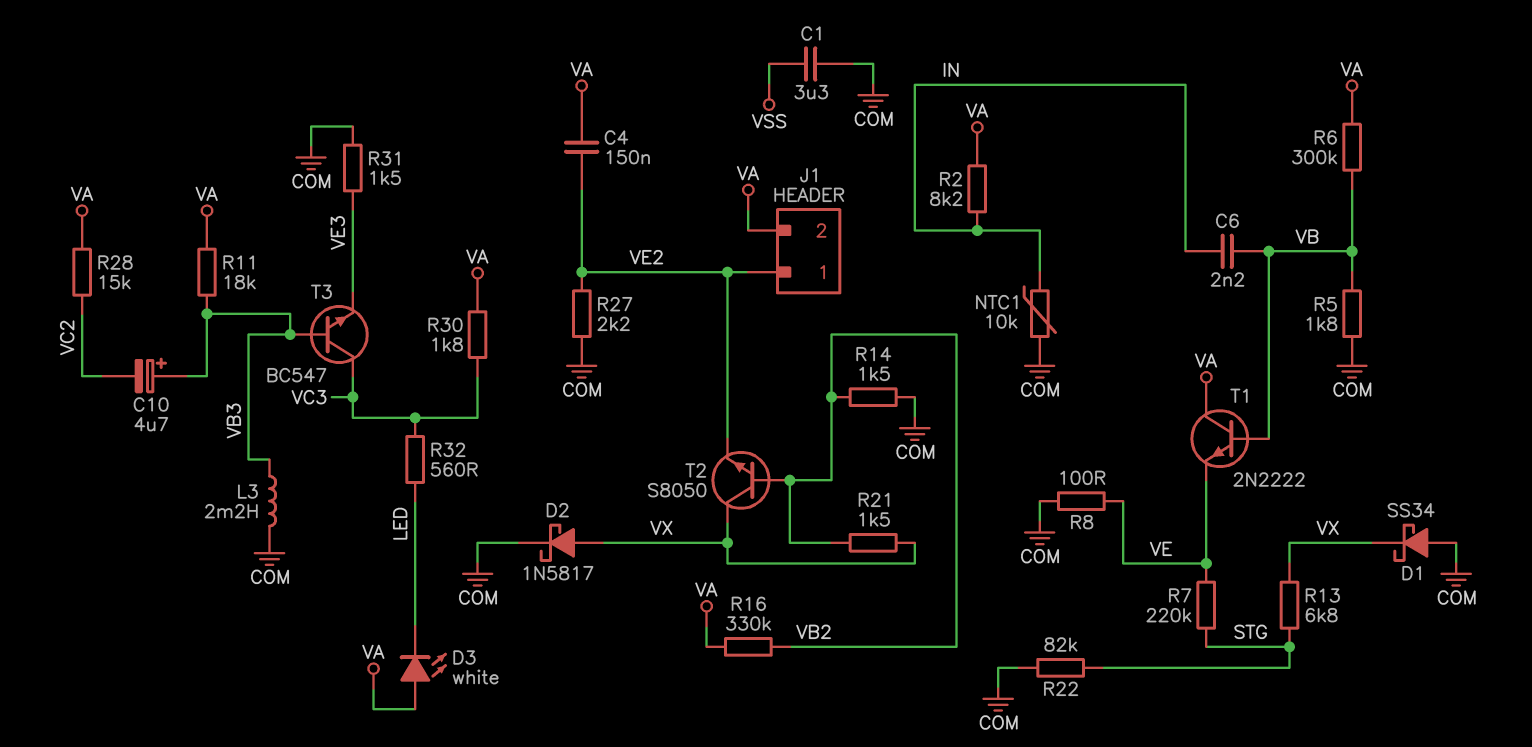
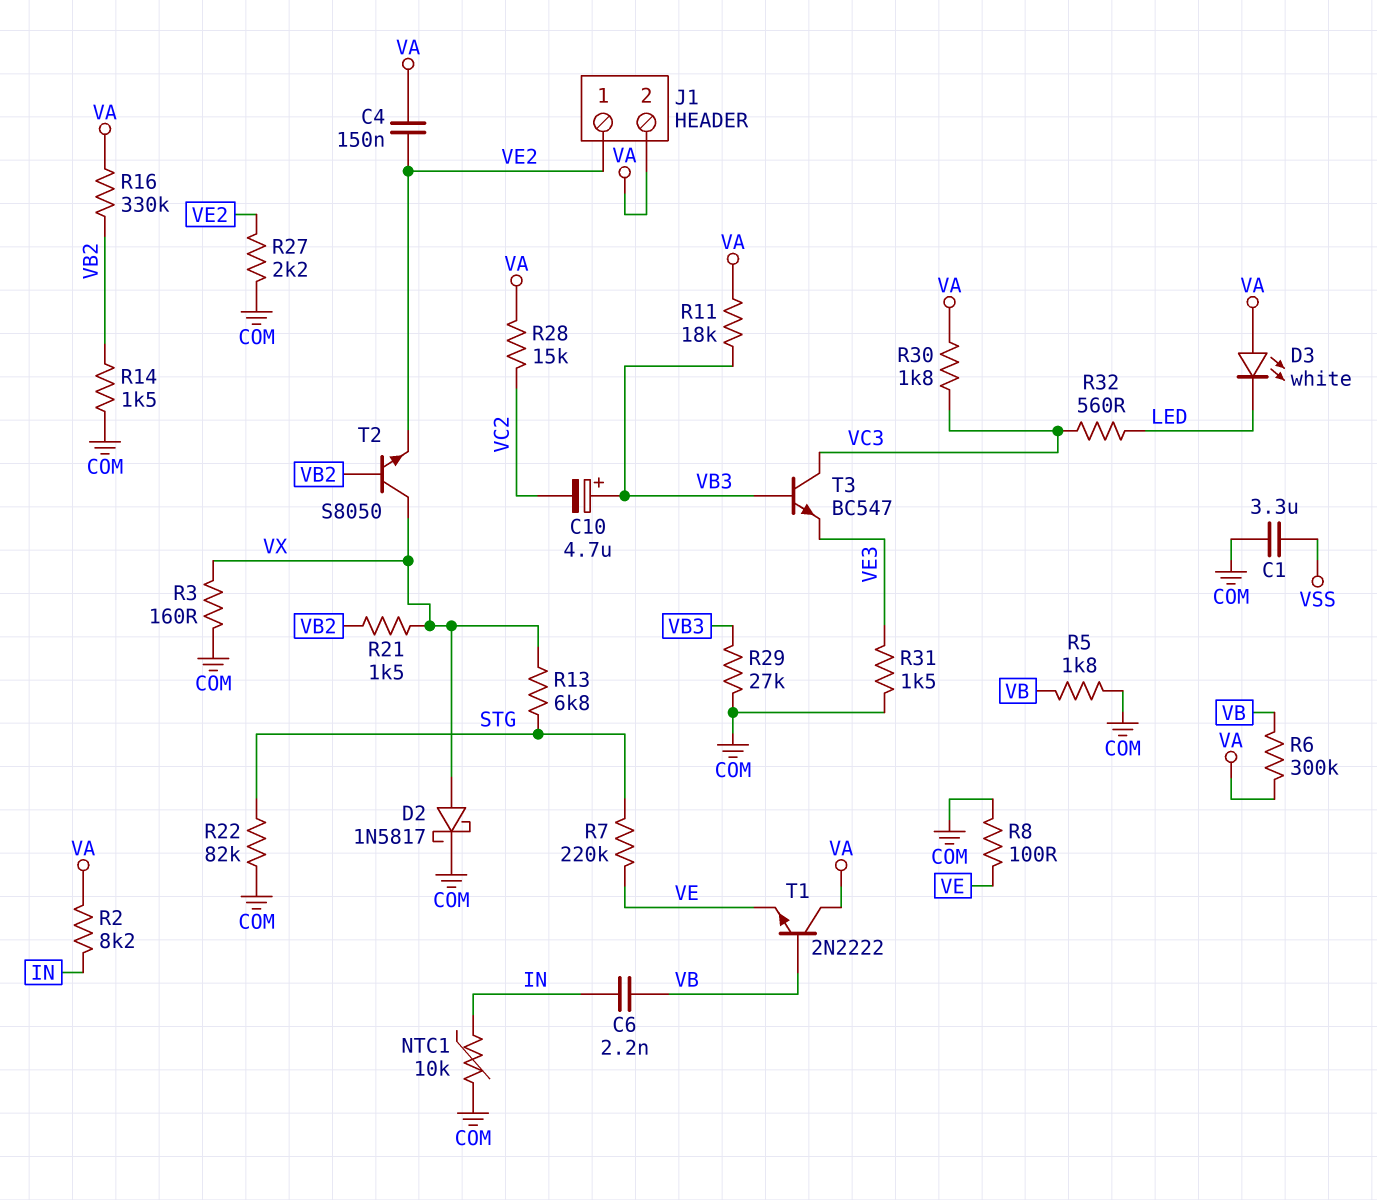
D1: schottky SS34 (A COM, K VX) -> none
L3: 2.2mH (COM, VB3) -> none
R3: none -> 160 (COM, VX)
R29: none -> 27k (COM, VB3)

